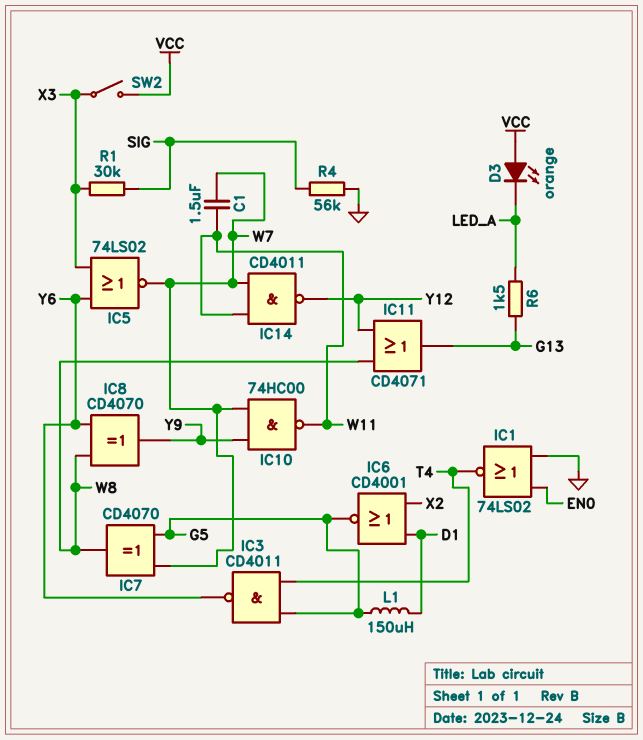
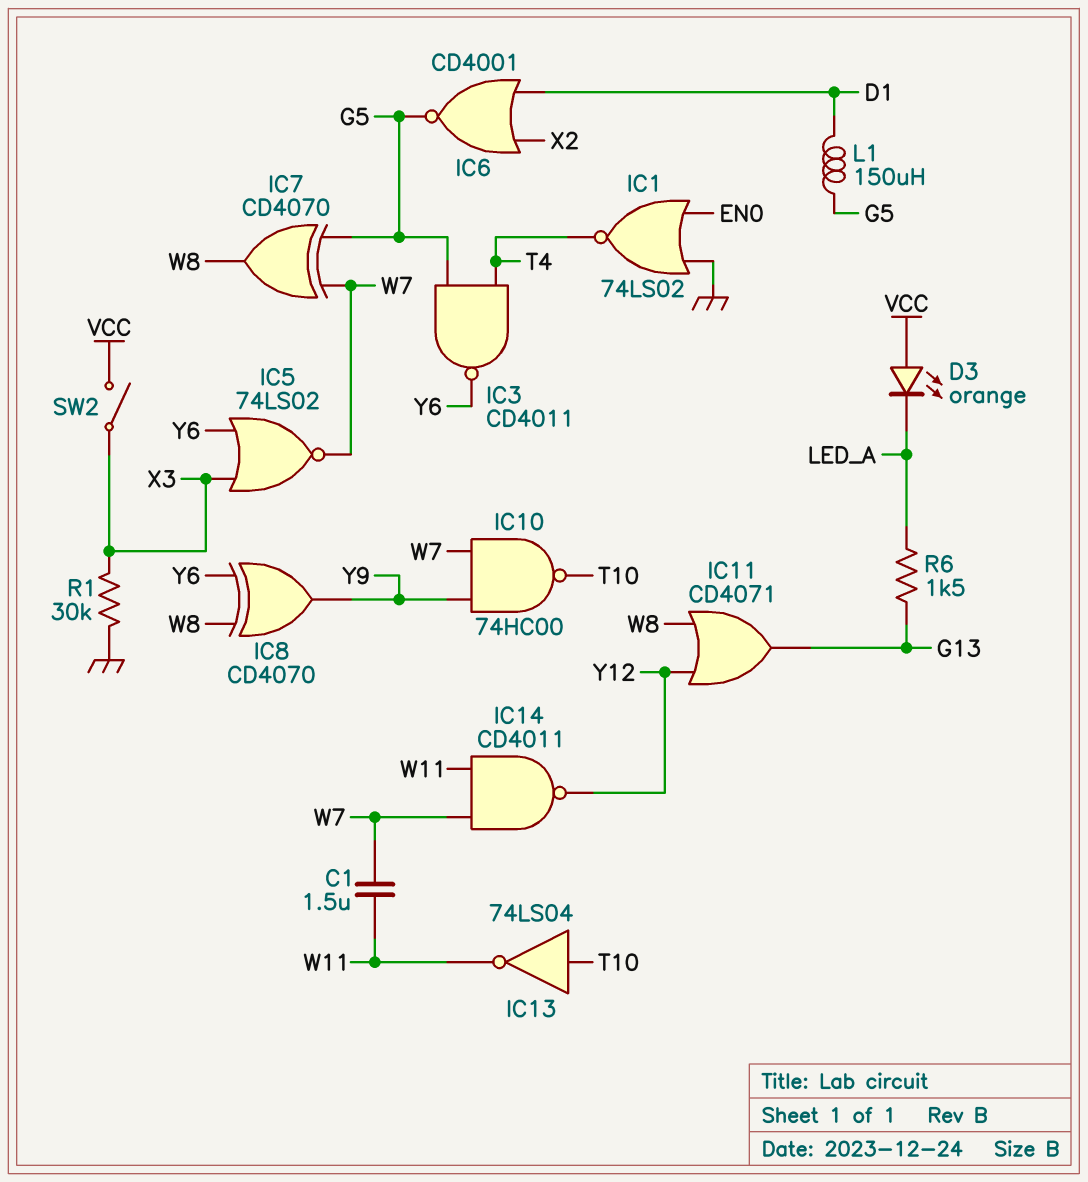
IC10: NAND 74HC00 (in W7, in Y9, out W11) -> NAND 74HC00 (in W7, in Y9, out T10)
IC13: none -> NOT 74LS04 (in T10, out W11)
R1: 30k (SIG, X3) -> 30k (GND, X3)
R4: 56k (GND, SIG) -> none

